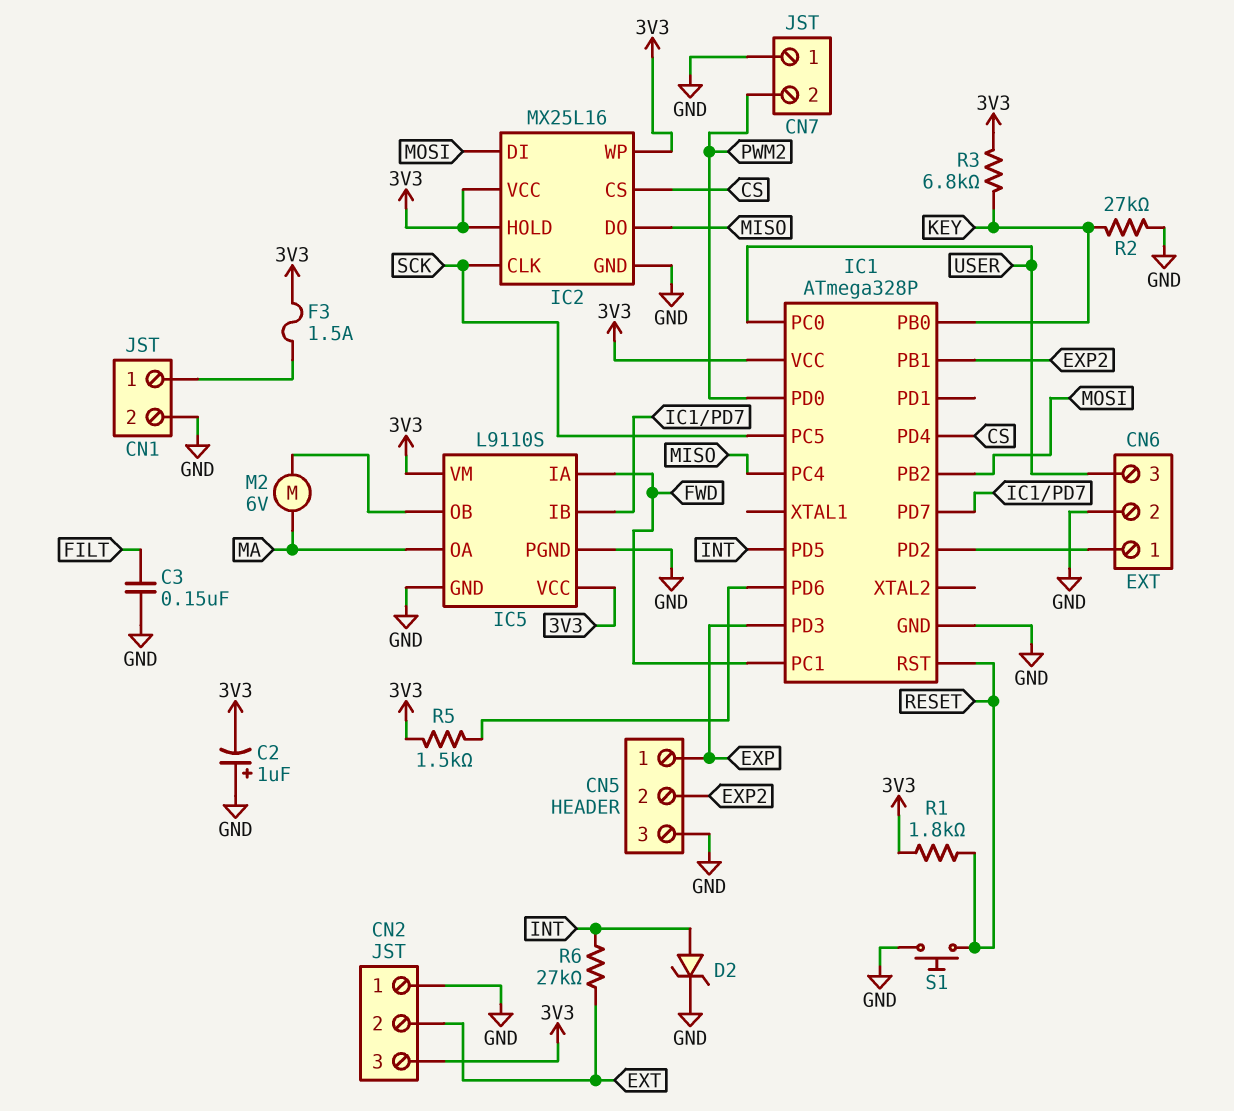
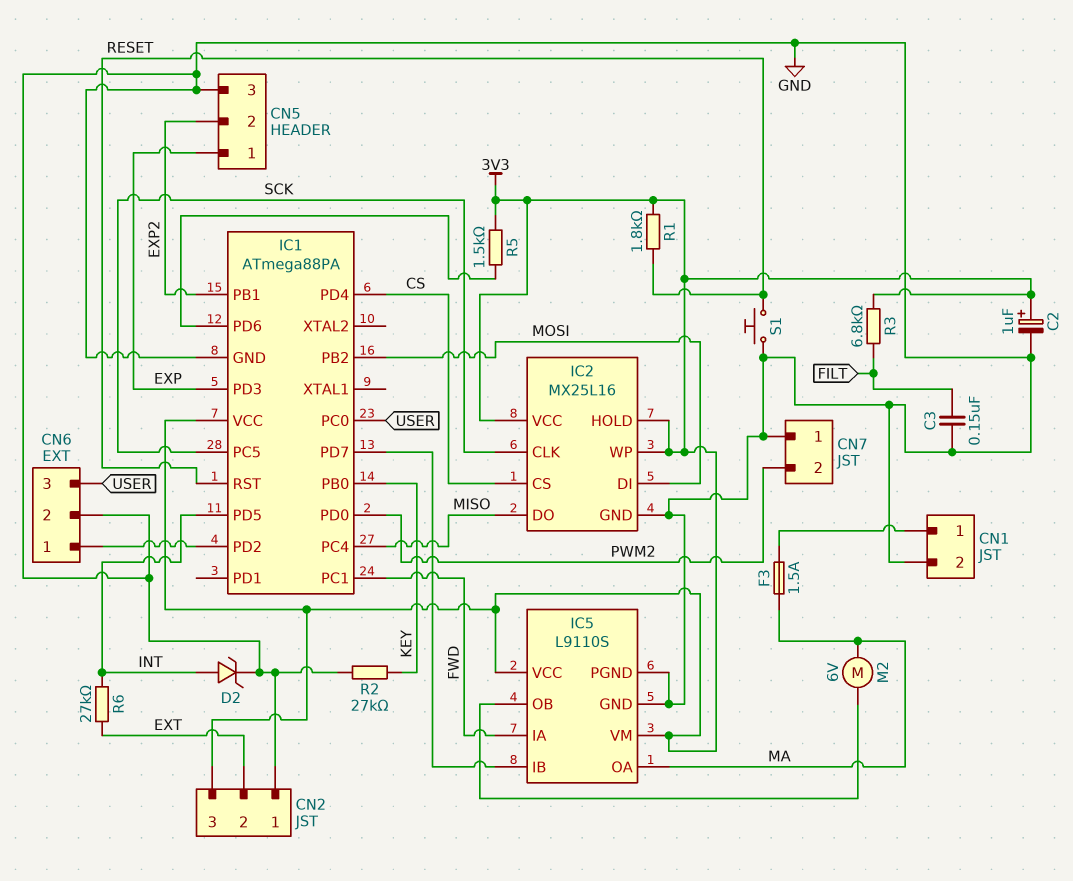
C2: 1uF (plus GND, minus 3V3) -> 1uF (plus 3V3, minus GND)
F3: 1.5A (3V3, CN1/1) -> 1.5A (CN1/1, MA)
IC1: ATmega328P -> ATmega88PA
R3: 6.8k (3V3, KEY) -> 6.8k (3V3, FILT)

